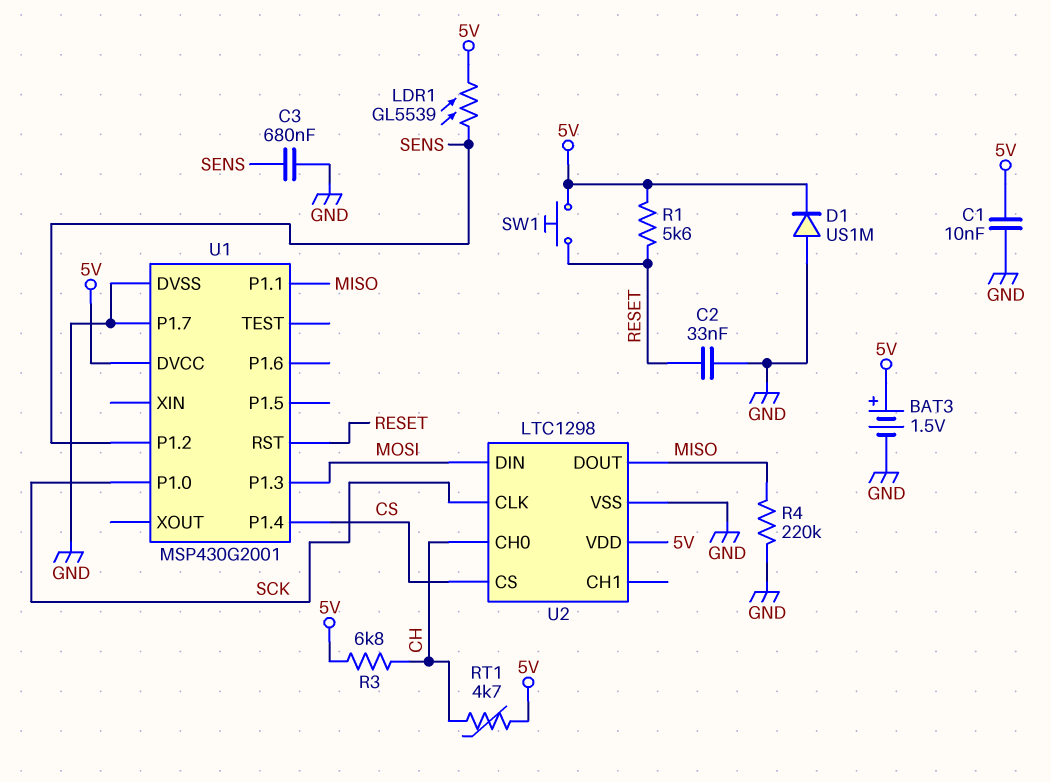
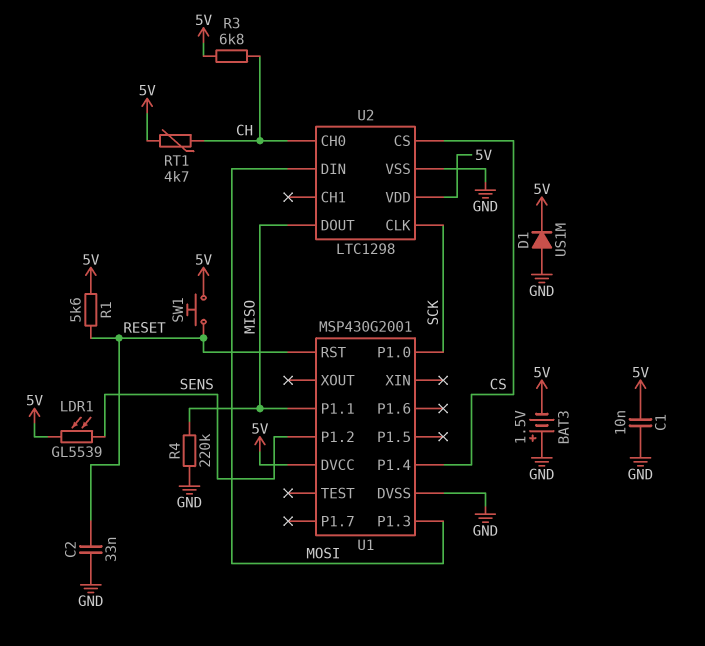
BAT3: 1.5V (plus 5V, minus GND) -> 1.5V (plus GND, minus 5V)
C3: 680nF (GND, SENS) -> none
U1 pin P1.7: GND -> none

